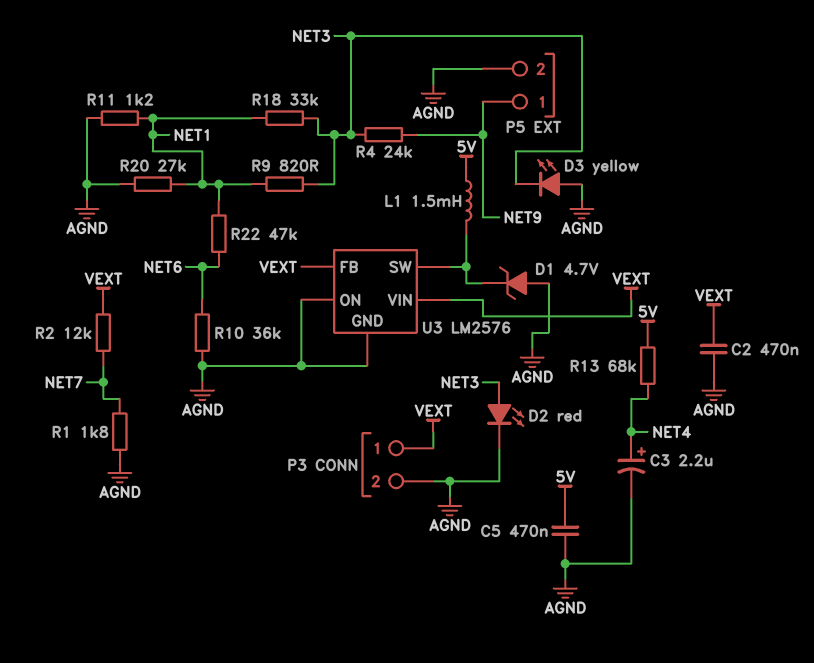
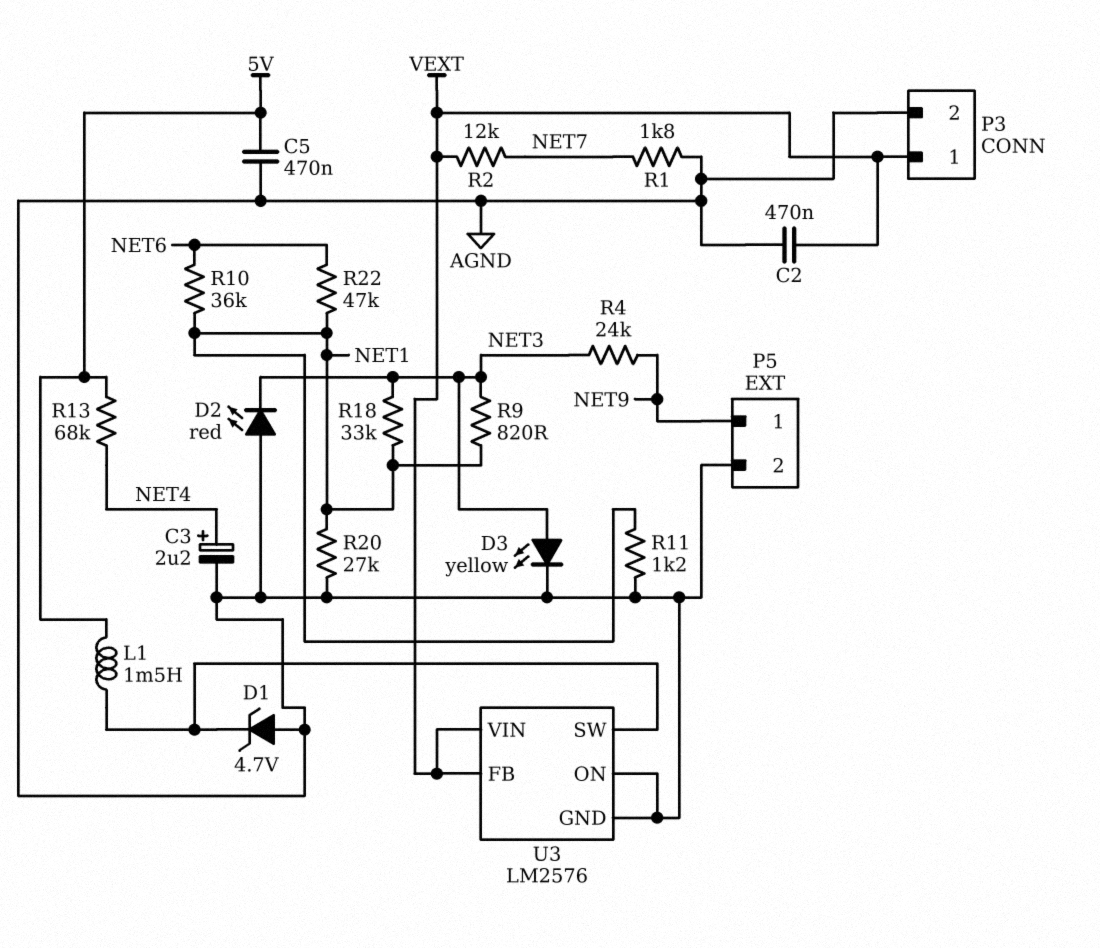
D2: LED red (A NET3, K AGND) -> LED red (A AGND, K NET3)
D3: LED yellow (A AGND, K NET3) -> LED yellow (A NET3, K AGND)
R10: 36k (AGND, NET6) -> 36k (NET1, NET6)

